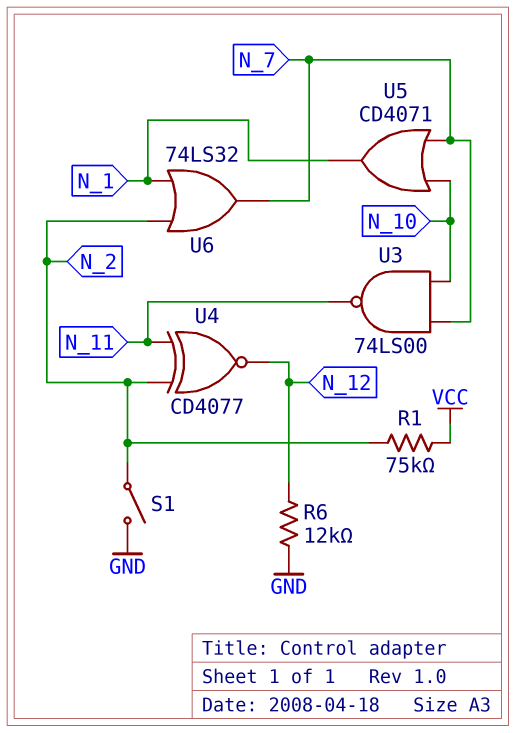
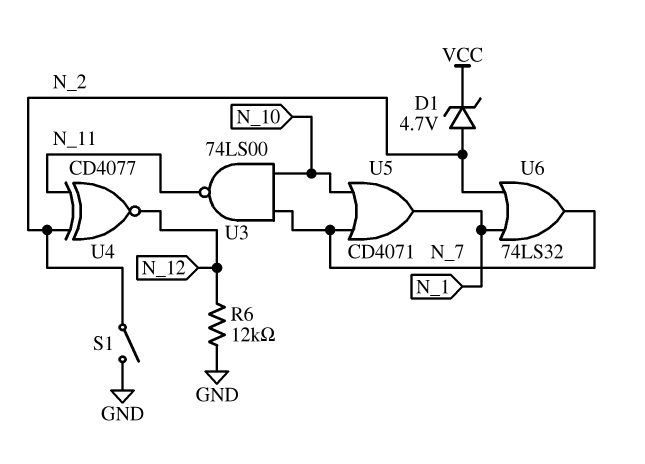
D1: none -> zener 4.7V (A N_2, K VCC)
R1: 75k (N_2, VCC) -> none

